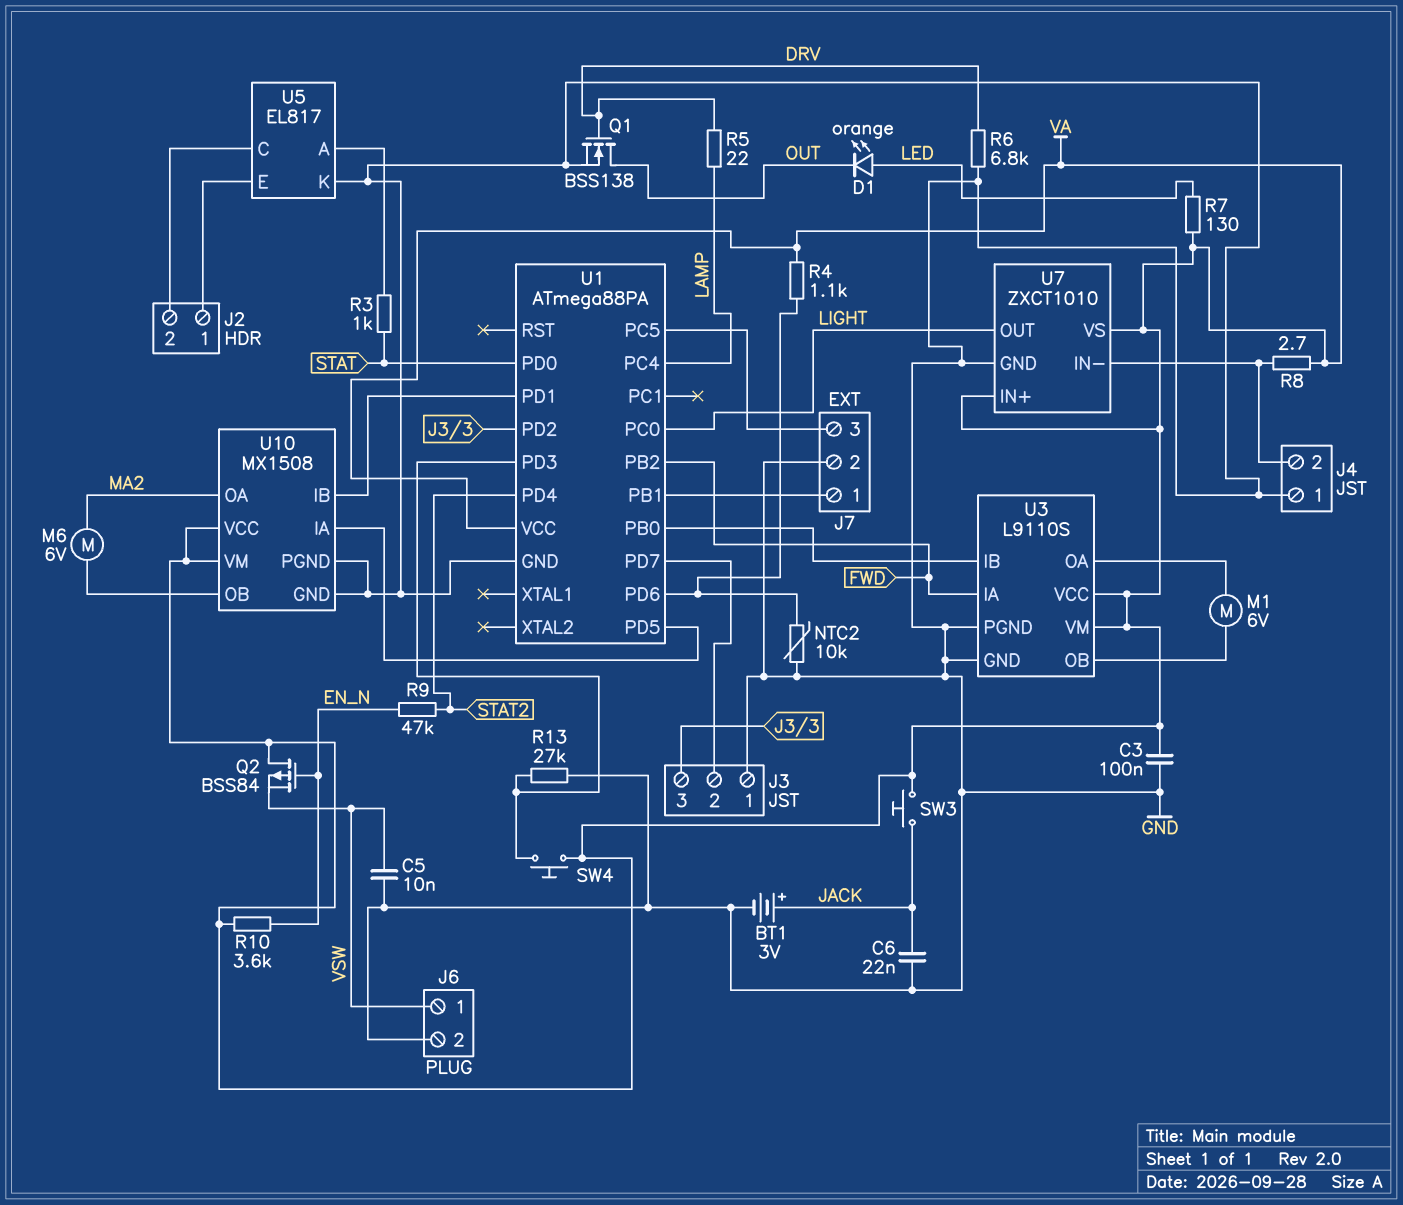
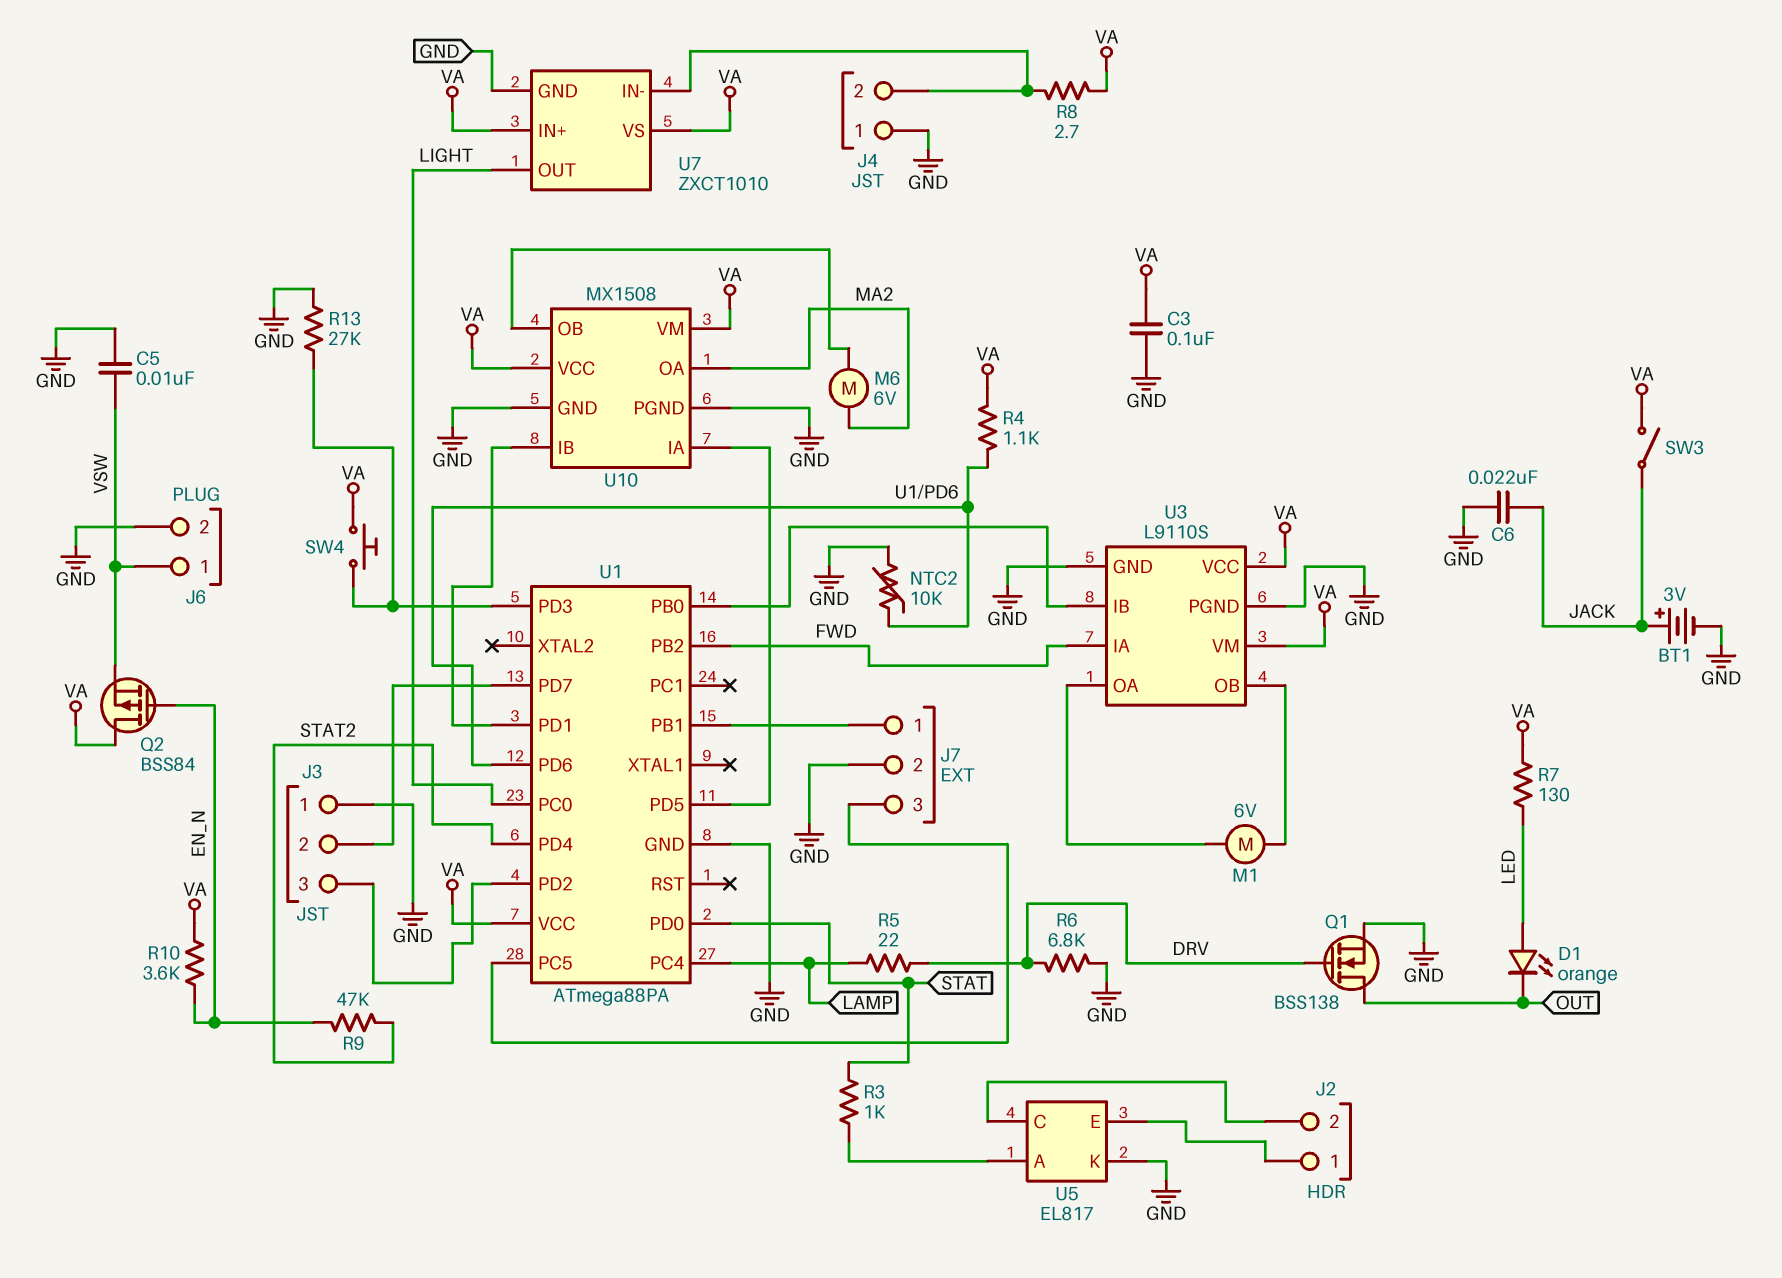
SW3: button (JACK, VA) -> switch (JACK, VA)

